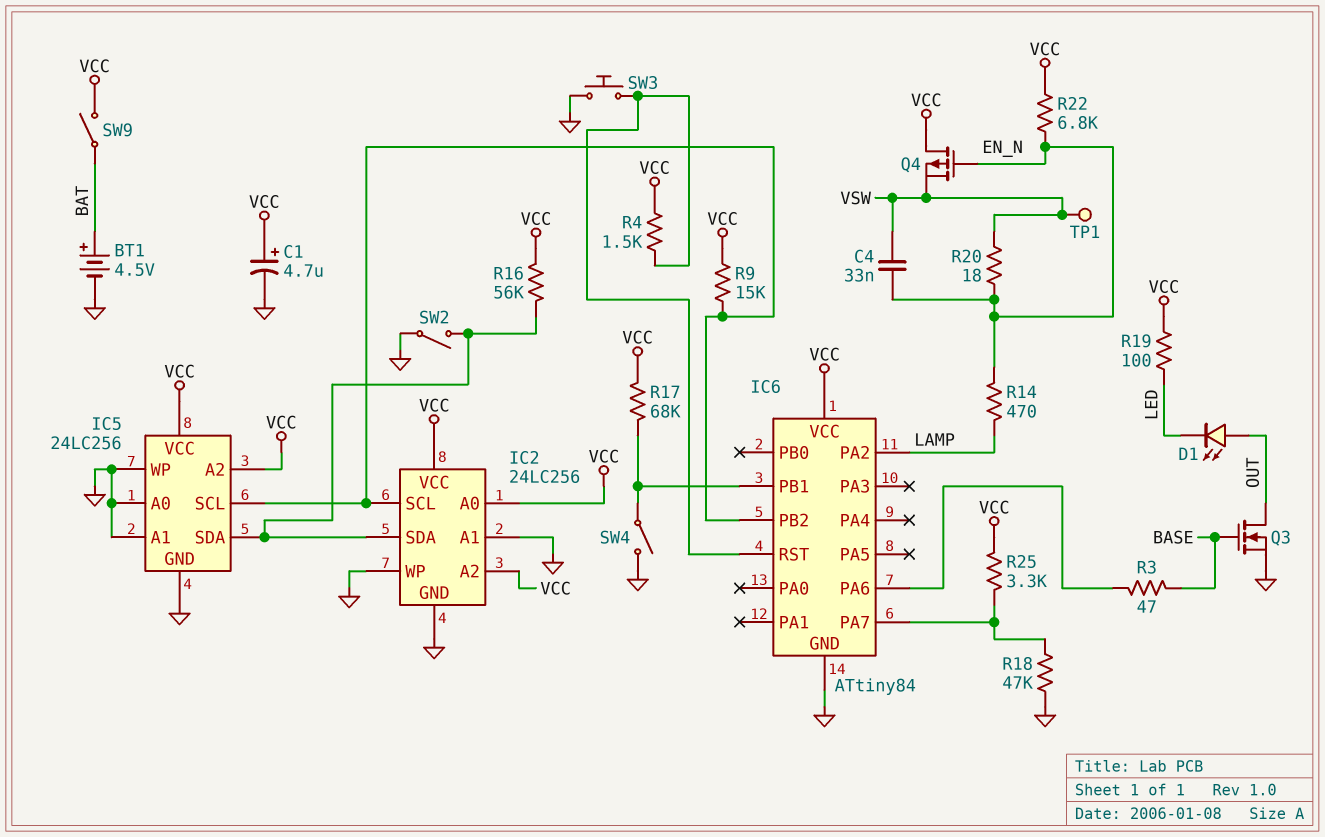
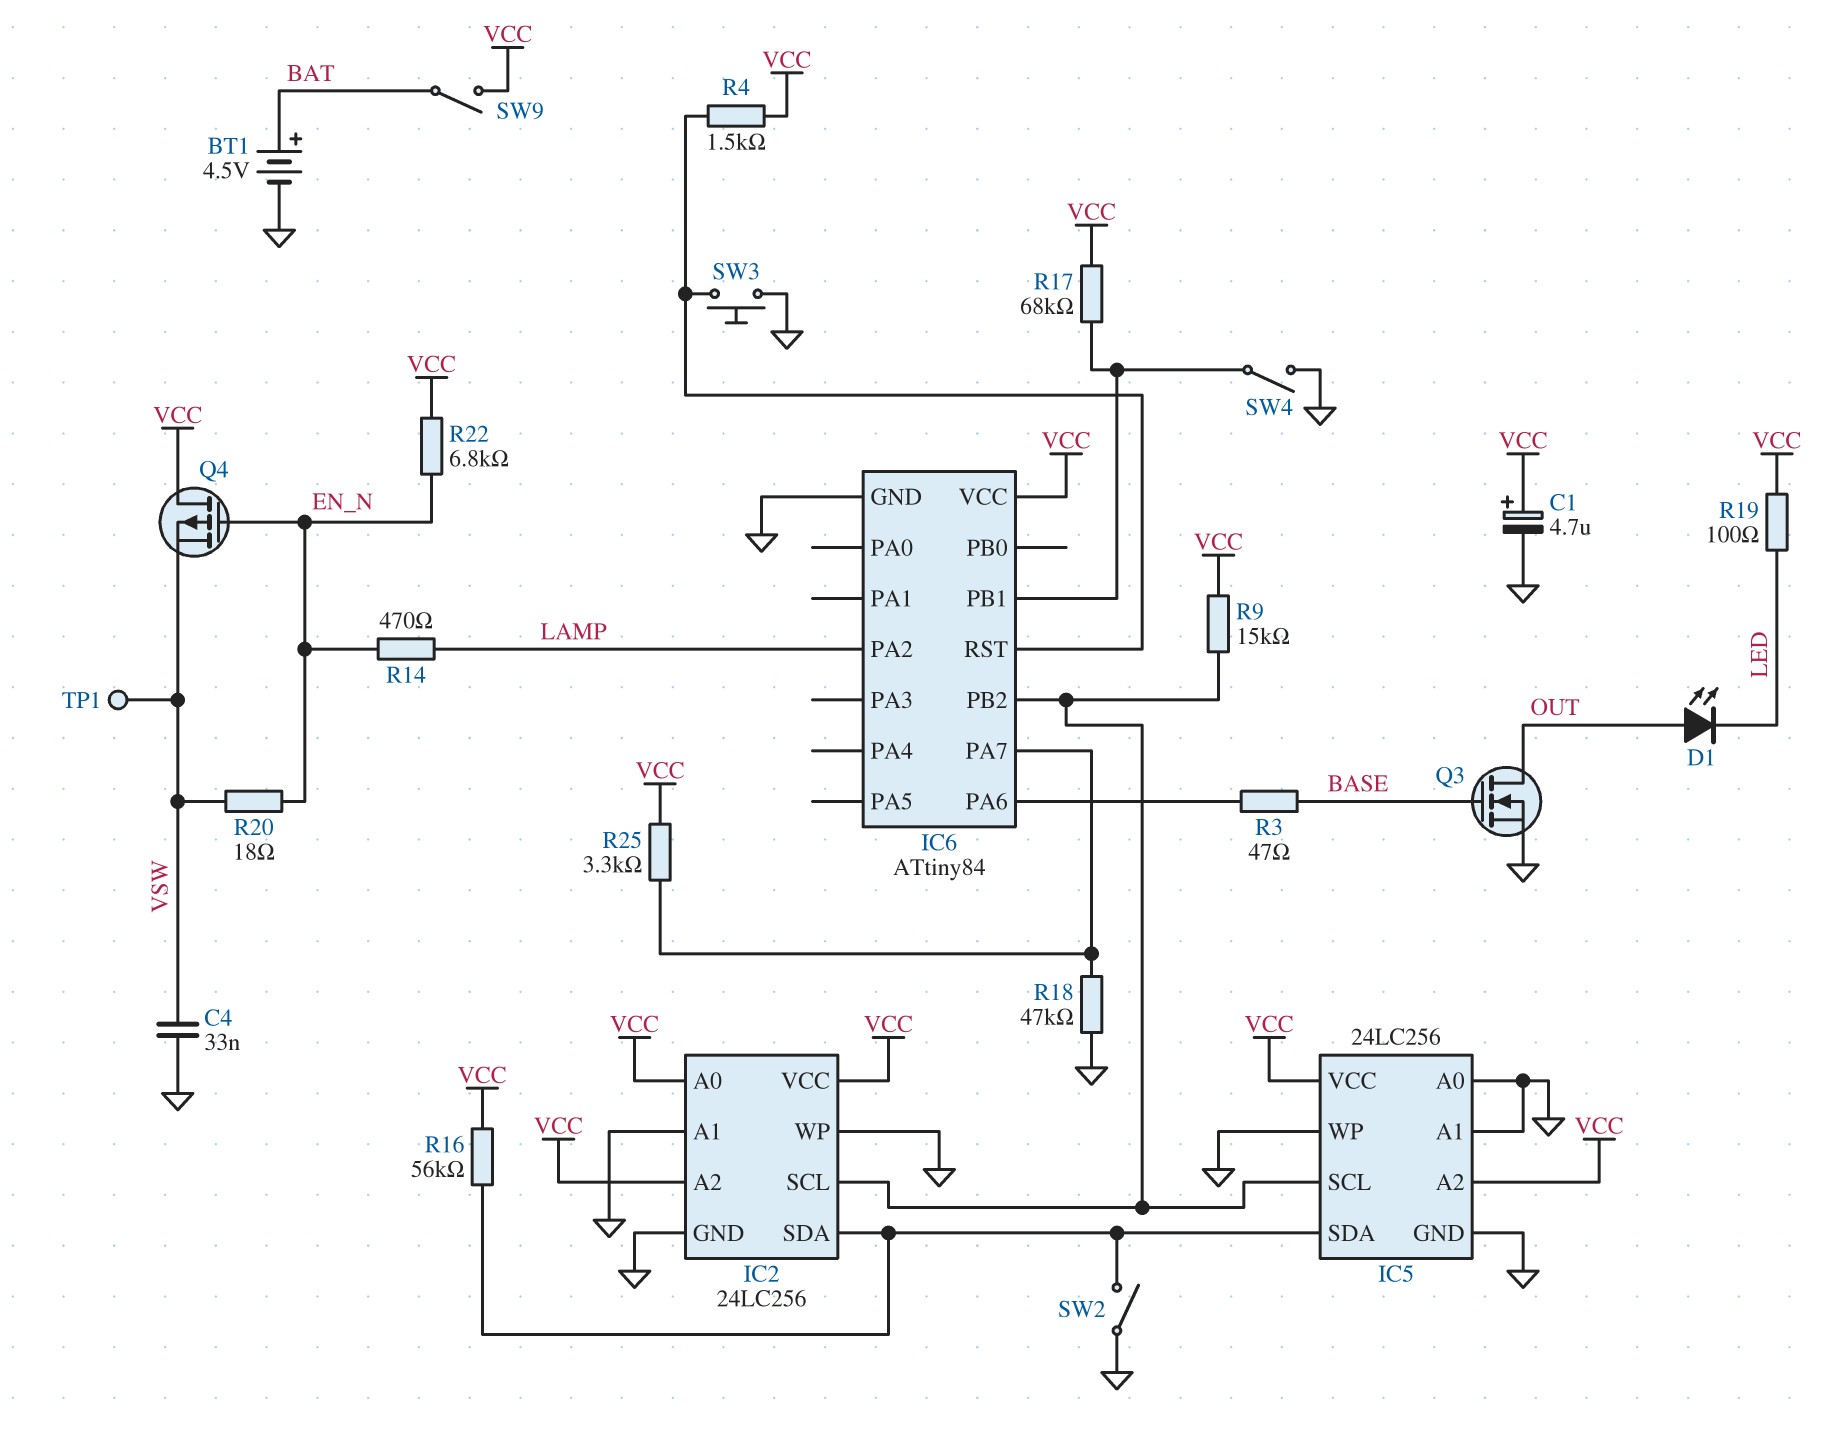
C4: 33nF (EN_N, VSW) -> 33nF (GND, VSW)

